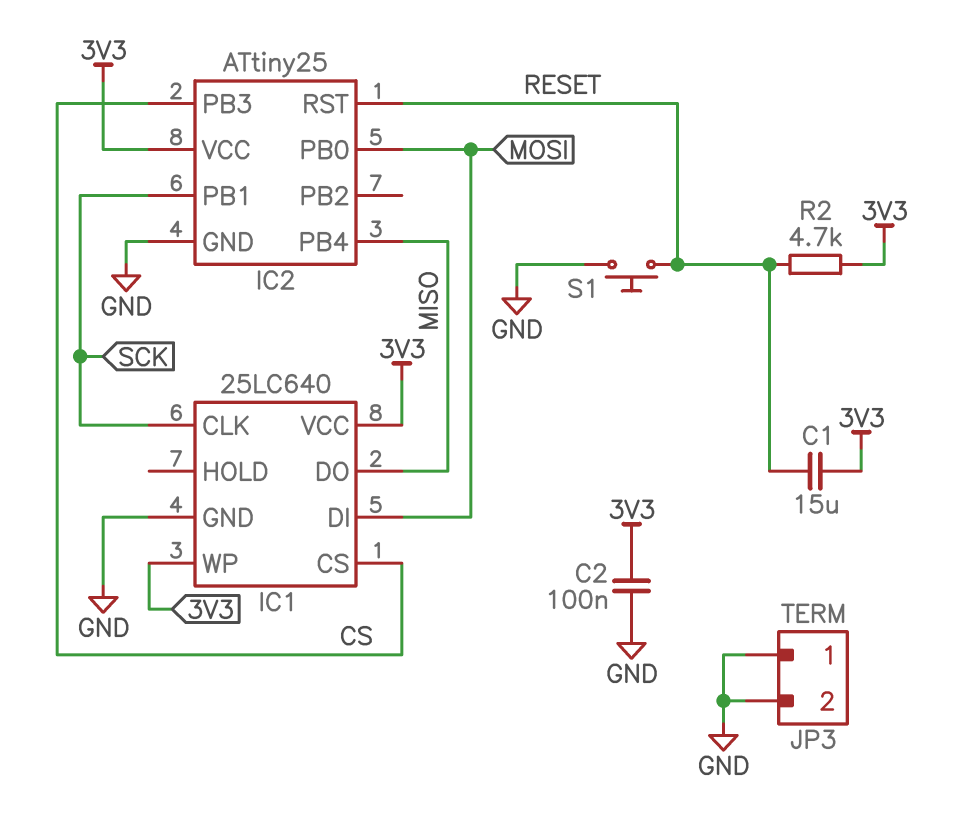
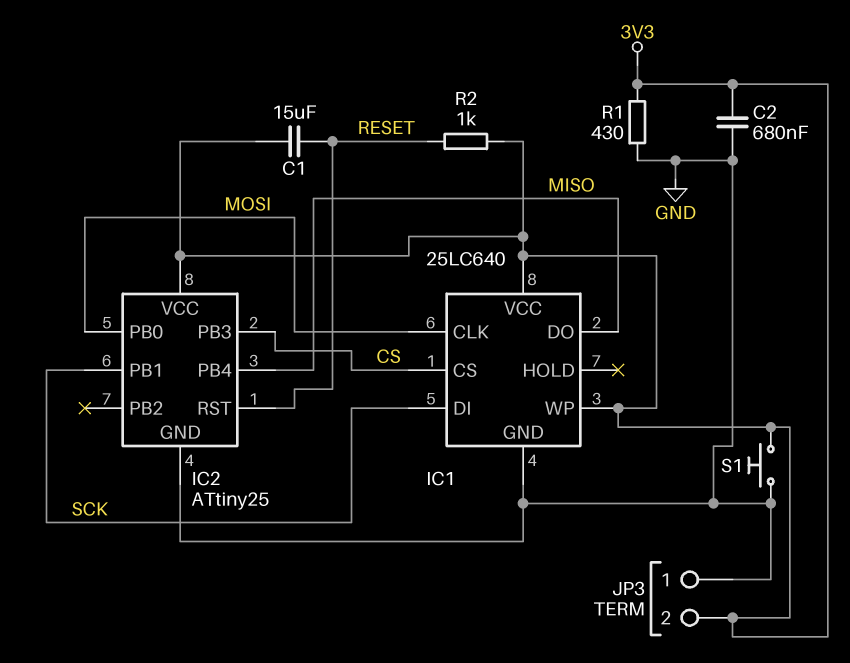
C2: 100nF (3V3, GND) -> 680nF (3V3, GND)
IC1 pin CLK: SCK -> MOSI
IC1 pin DI: MOSI -> SCK
JP3 pin 2: GND -> 3V3
R1: none -> 430 (3V3, GND)
R2: 4.7k (3V3, RESET) -> 1k (3V3, RESET)
S1: button (GND, RESET) -> button (3V3, GND)

